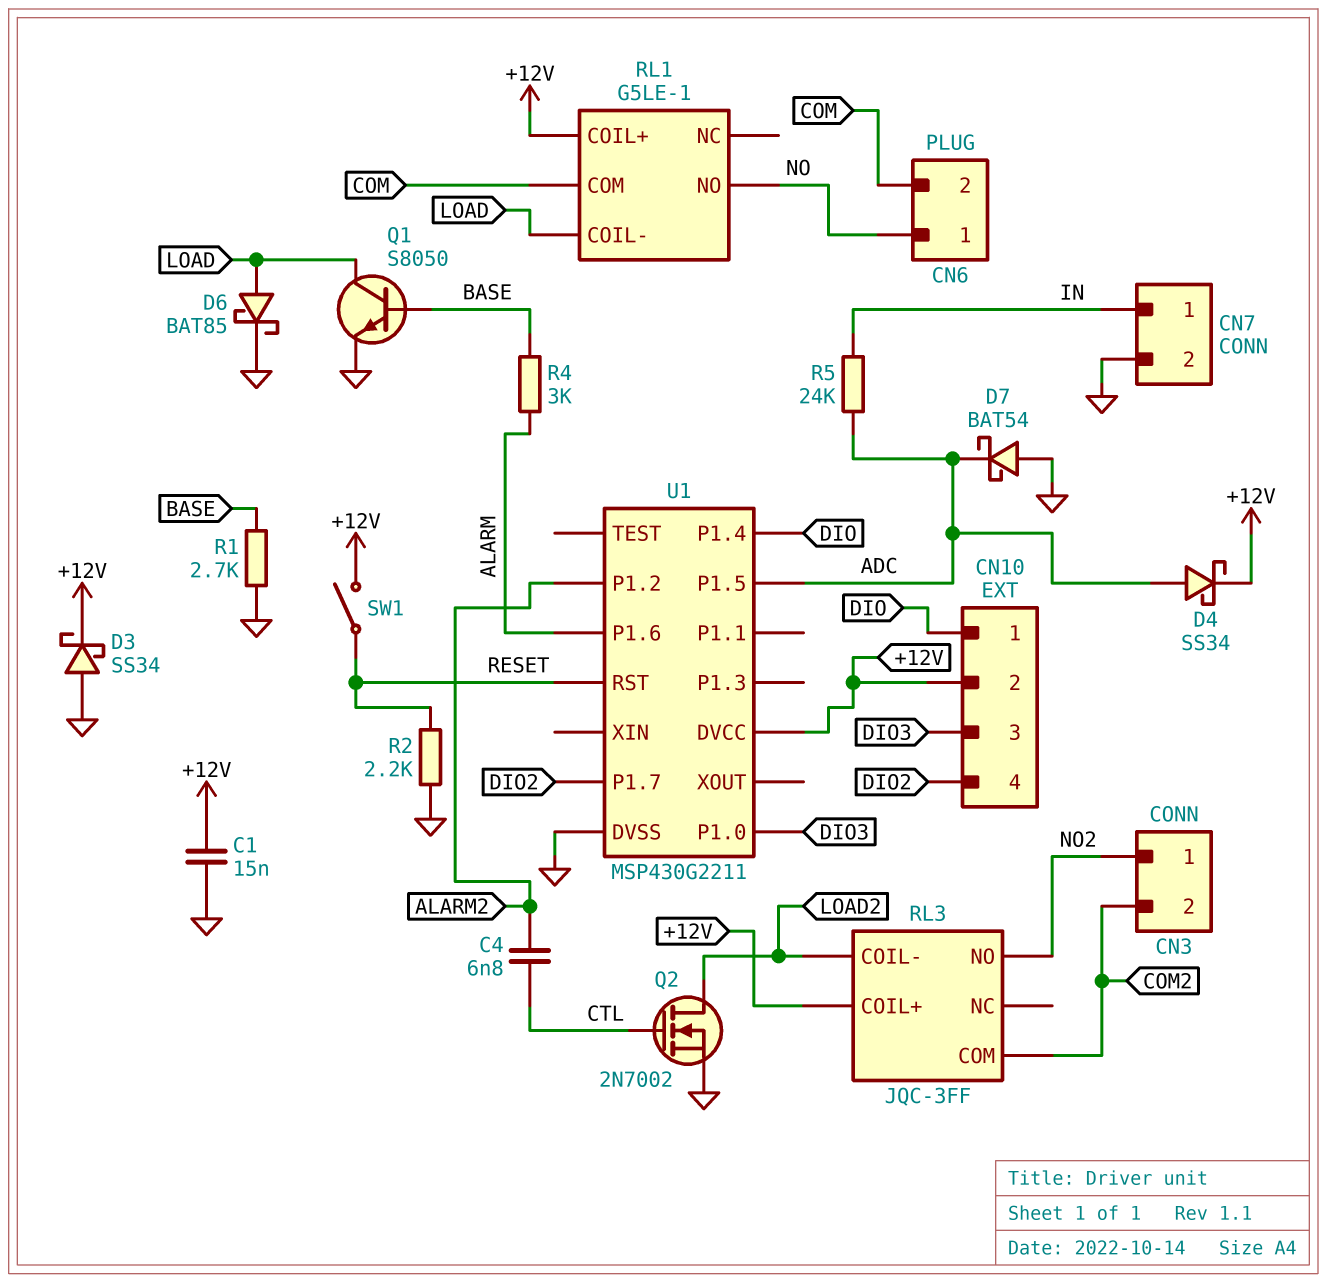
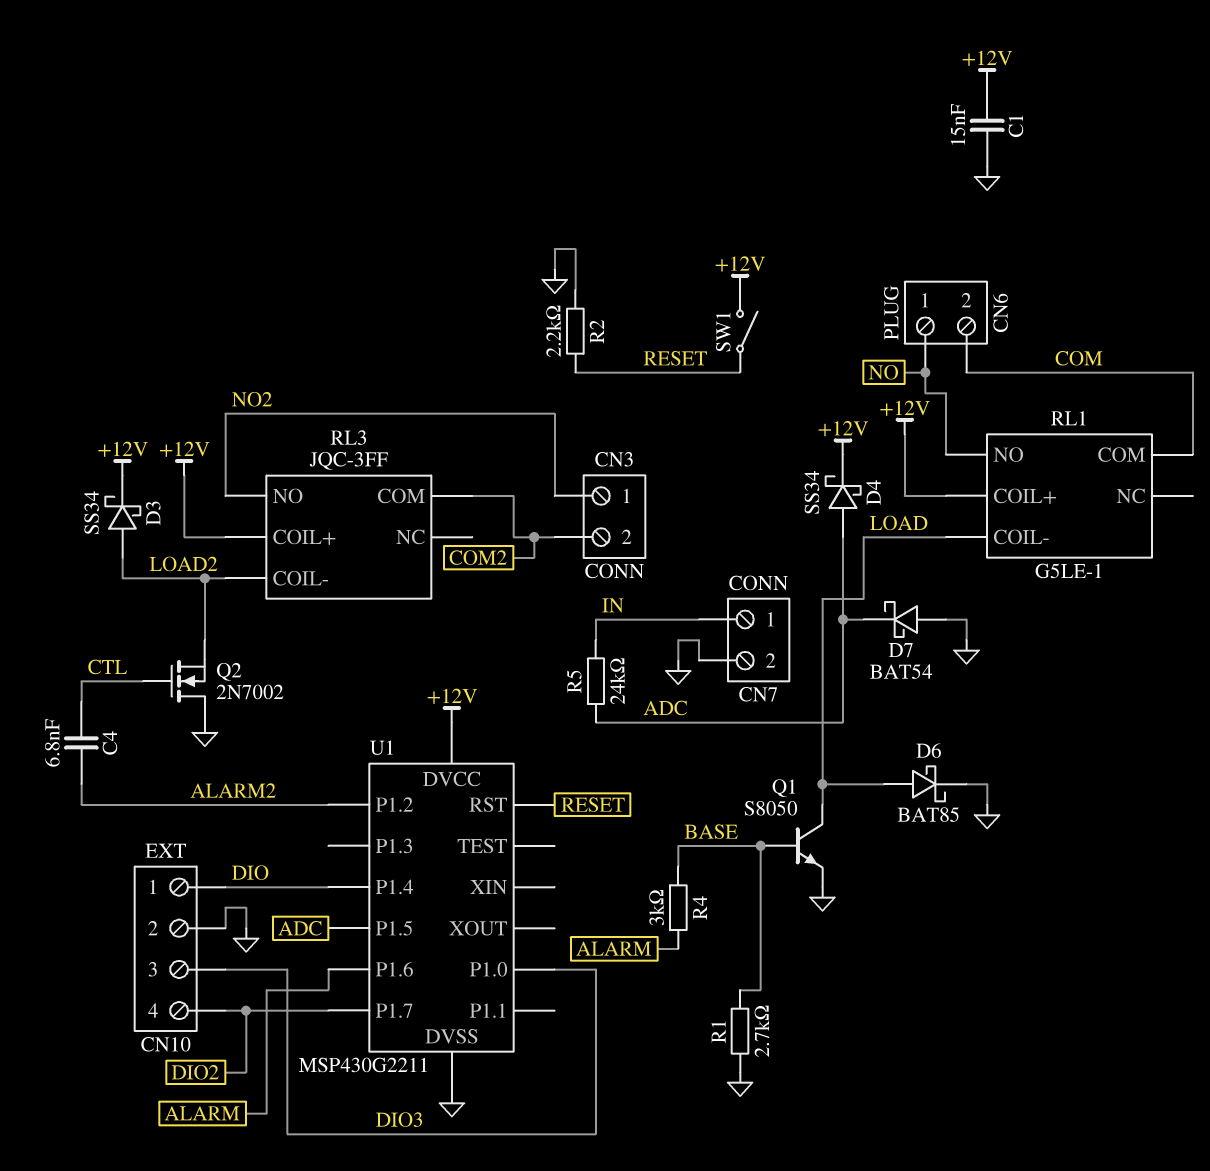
CN10 pin 2: +12V -> GND
D3: schottky SS34 (A GND, K +12V) -> schottky SS34 (A LOAD2, K +12V)
Q2: NMOS 2N7002 (G CTL, D LOAD2, S GND) -> NMOS 2N7002 (G CTL, D GND, S LOAD2)

